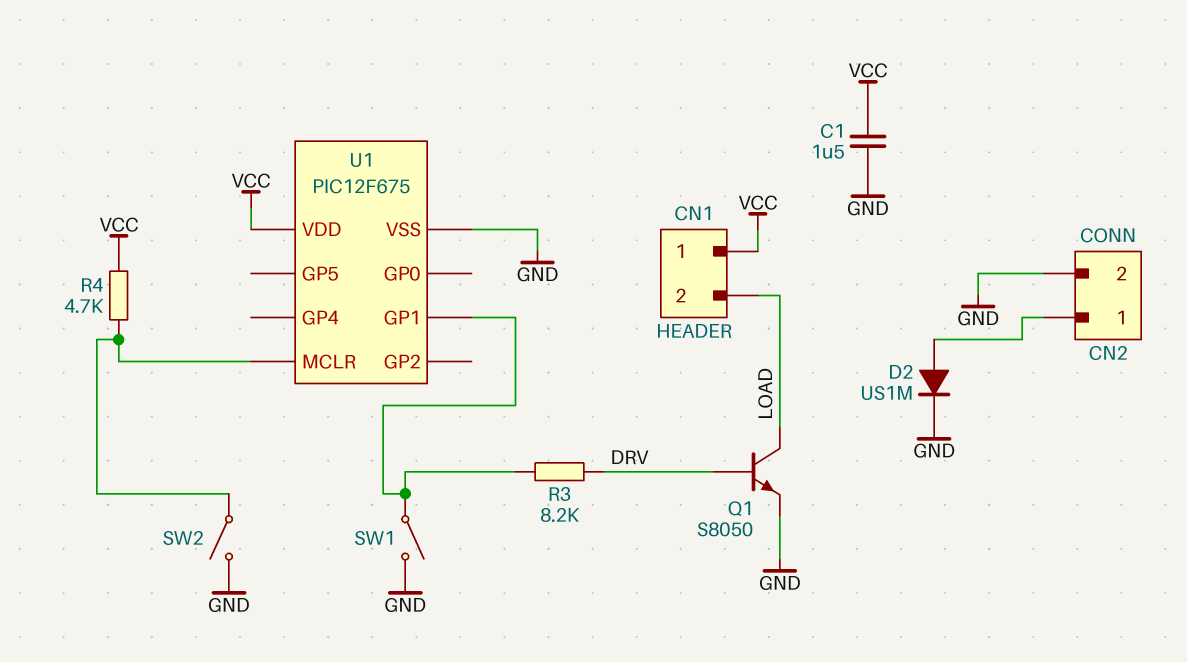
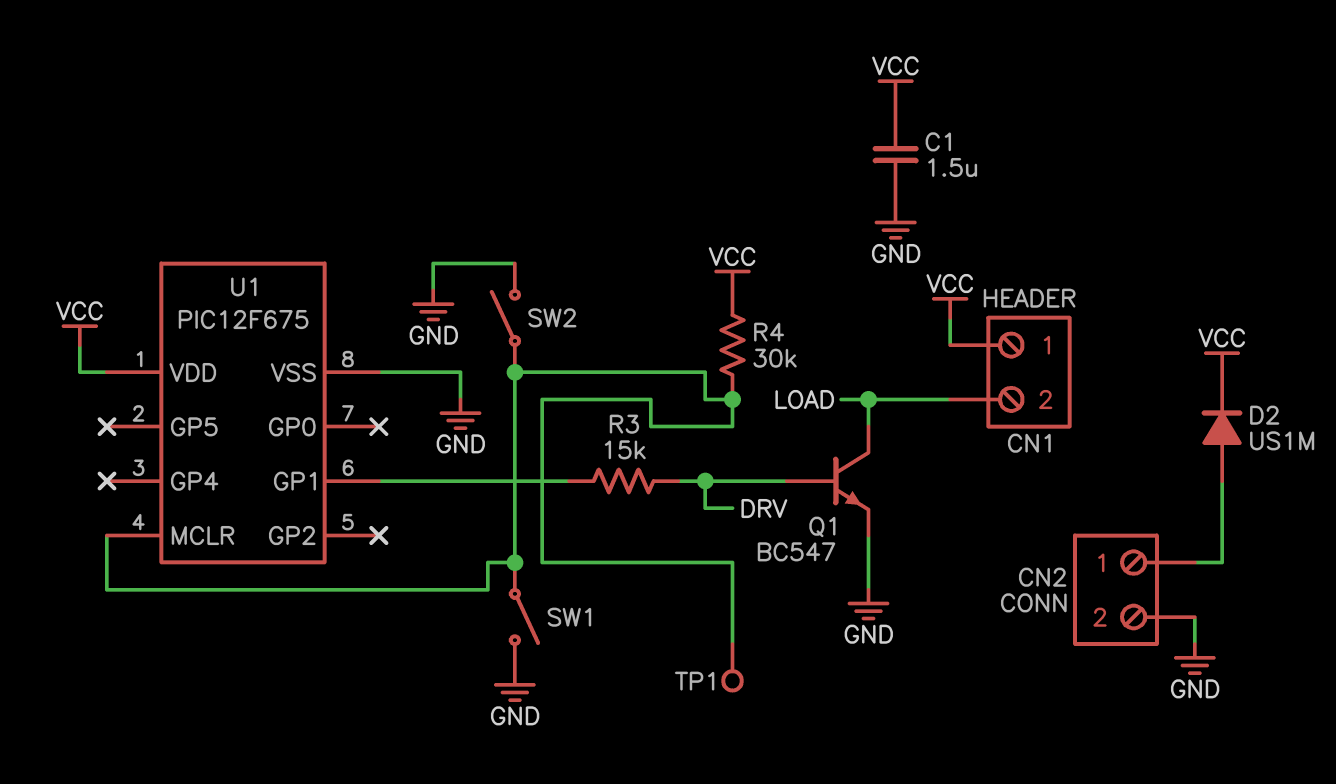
D2: diode US1M (A CN2/1, K GND) -> diode US1M (A CN2/1, K VCC)
Q1: NPN S8050 (B DRV, C LOAD, E GND) -> NPN BC547 (B DRV, C LOAD, E GND)
R3: 8.2k (DRV, U1/GP1) -> 15k (DRV, U1/GP1)
R4: 4.7k (U1/MCLR, VCC) -> 30k (U1/MCLR, VCC)
SW1: switch (GND, U1/GP1) -> switch (GND, U1/MCLR)
TP1: none -> test point (U1/MCLR)

